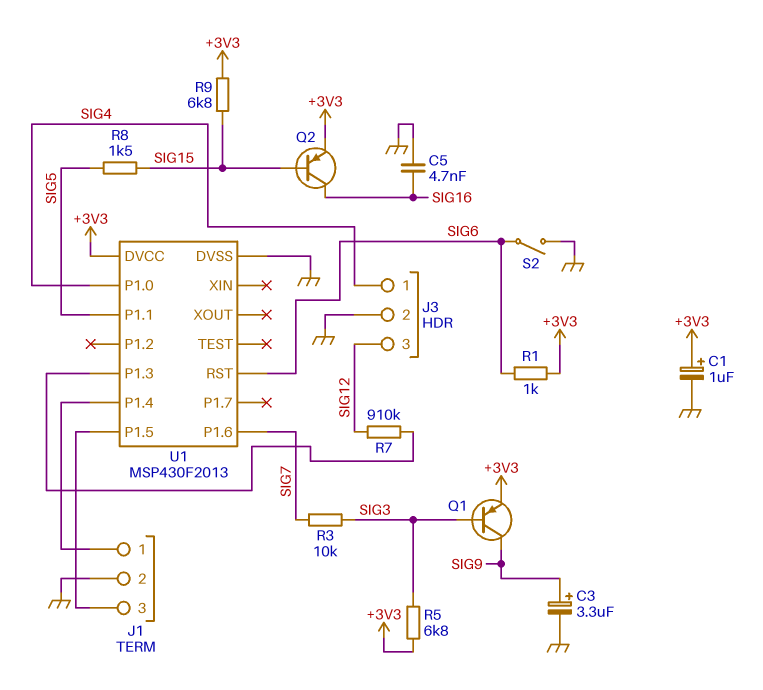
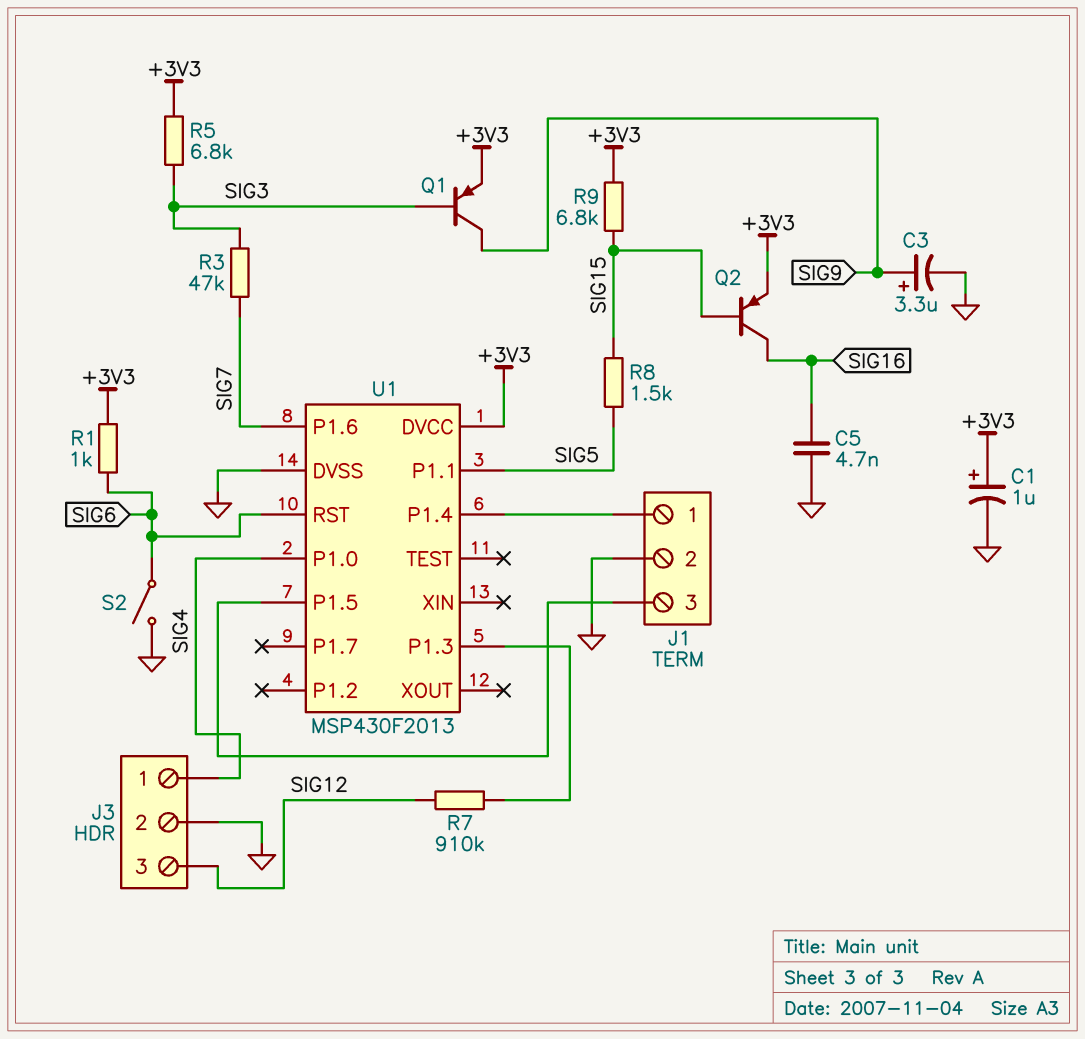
R3: 10k (SIG3, SIG7) -> 47k (SIG3, SIG7)

